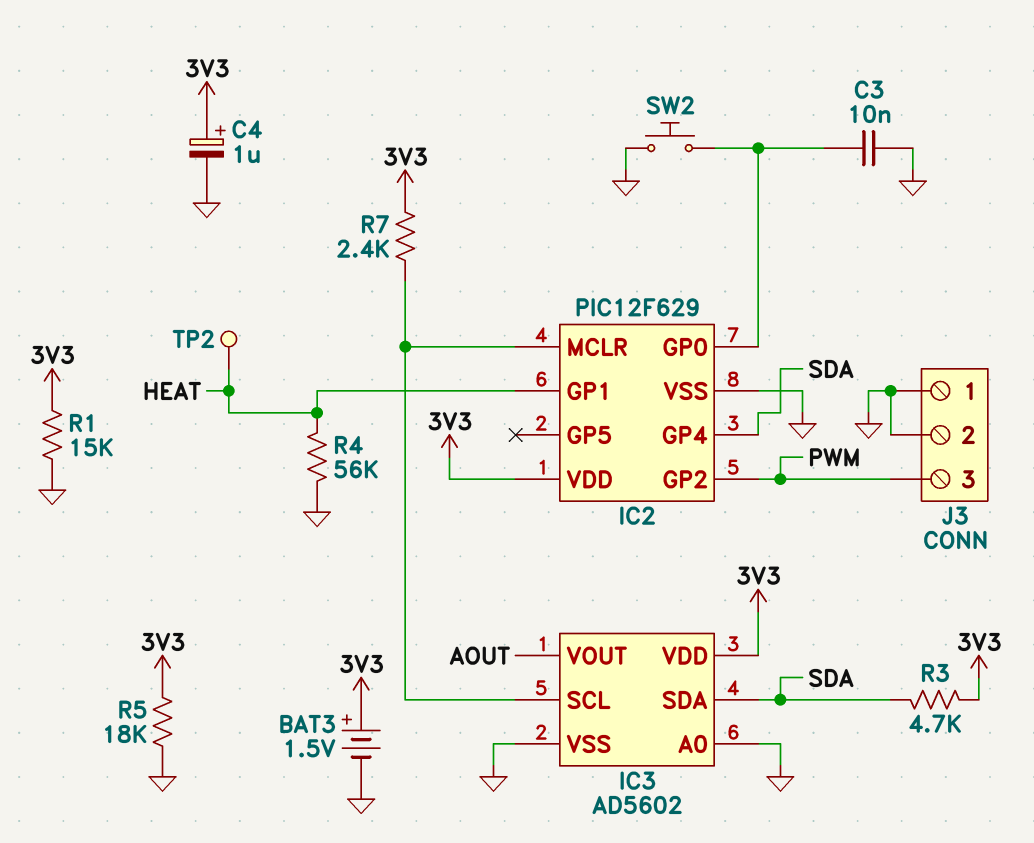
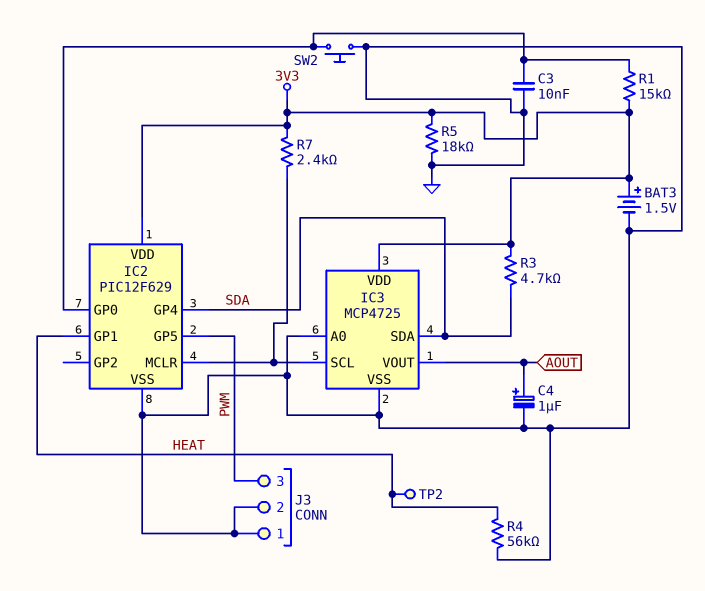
C4: 1uF (plus 3V3, minus GND) -> 1uF (plus AOUT, minus GND)
IC2 pin GP2: PWM -> none
IC2 pin GP5: none -> PWM
IC3: AD5602 -> MCP4725
R1: 15k (3V3, GND) -> 15k (3V3, IC2/GP0)

